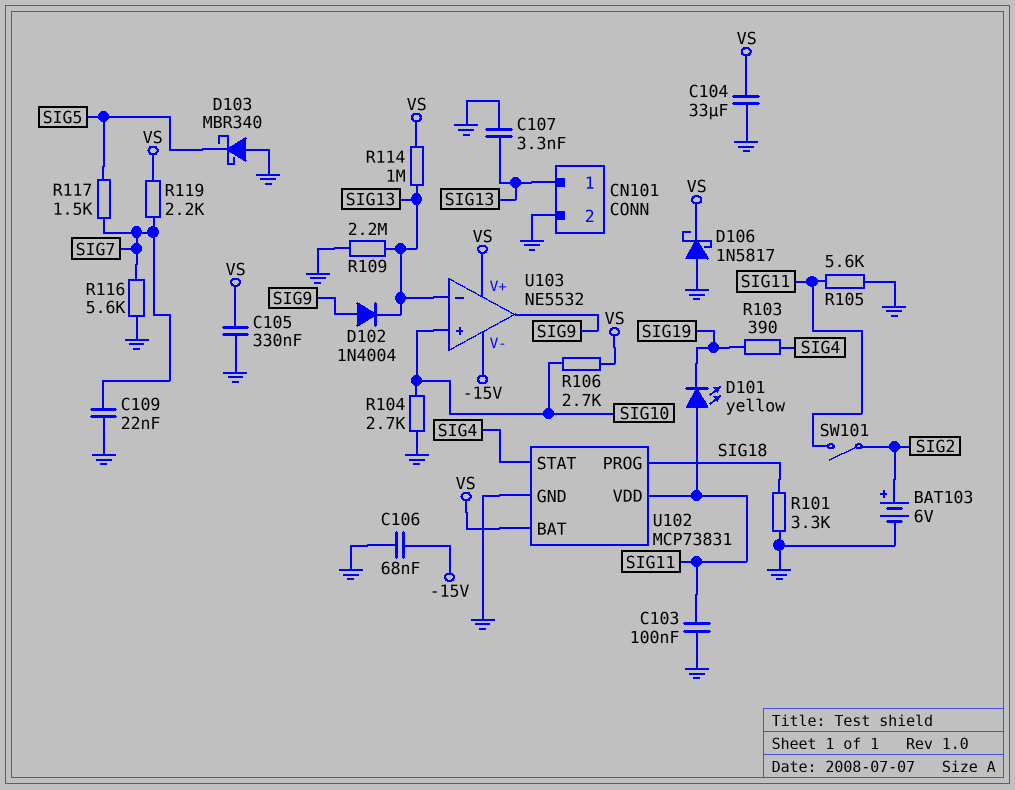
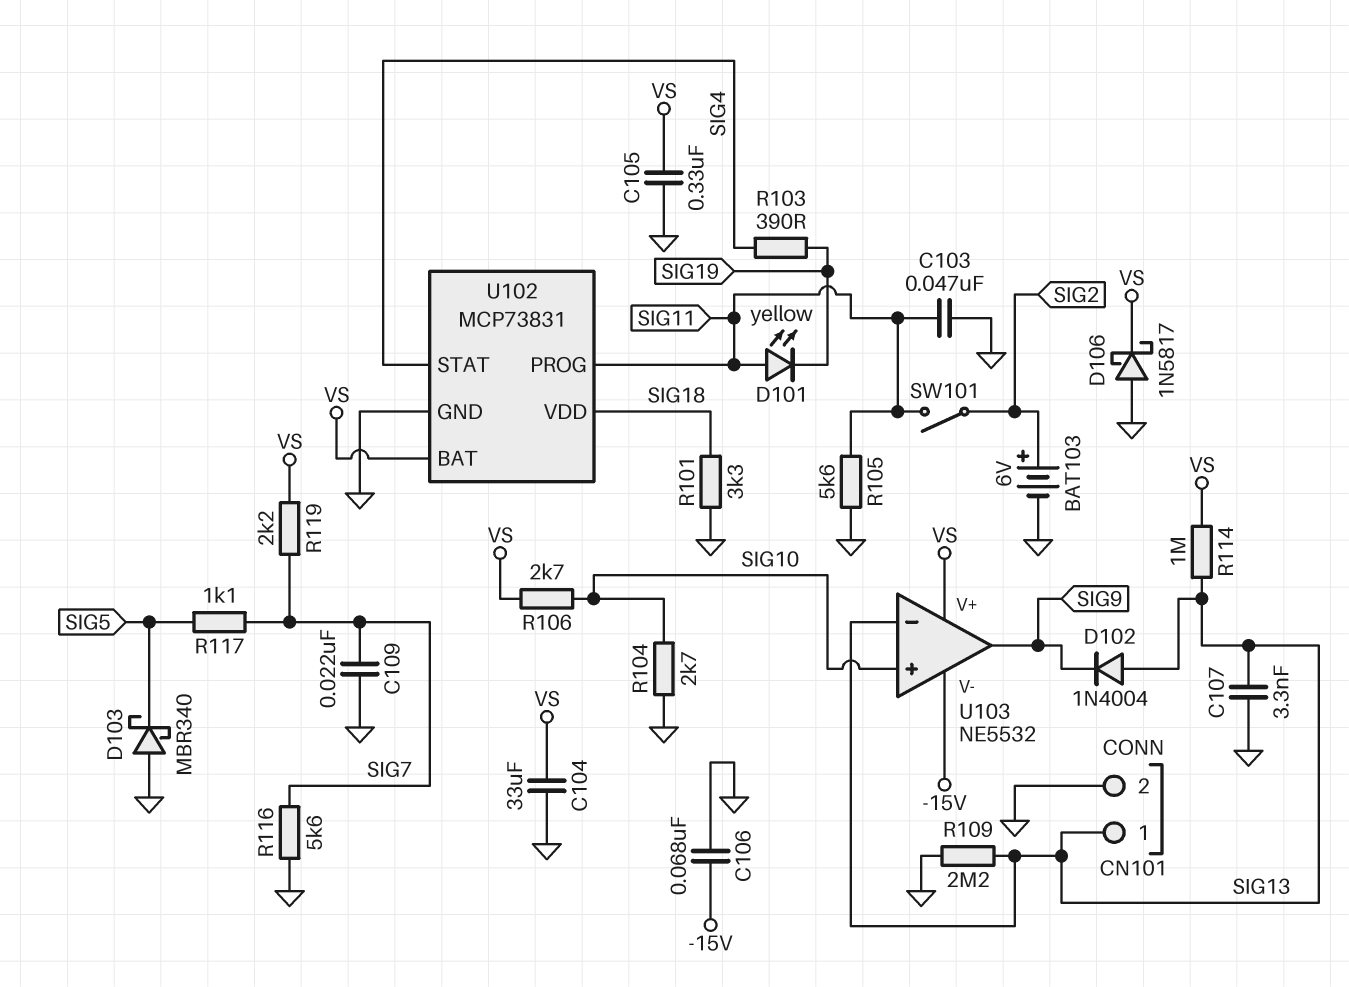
C103: 100nF (GND, SIG11) -> 47nF (GND, SIG11)
D102: diode 1N4004 (A SIG9, K SIG13) -> diode 1N4004 (A SIG13, K SIG9)
R117: 1.5k (SIG5, SIG7) -> 1.1k (SIG5, SIG7)
U102 pin PROG: SIG18 -> SIG11
U102 pin VDD: SIG11 -> SIG18

